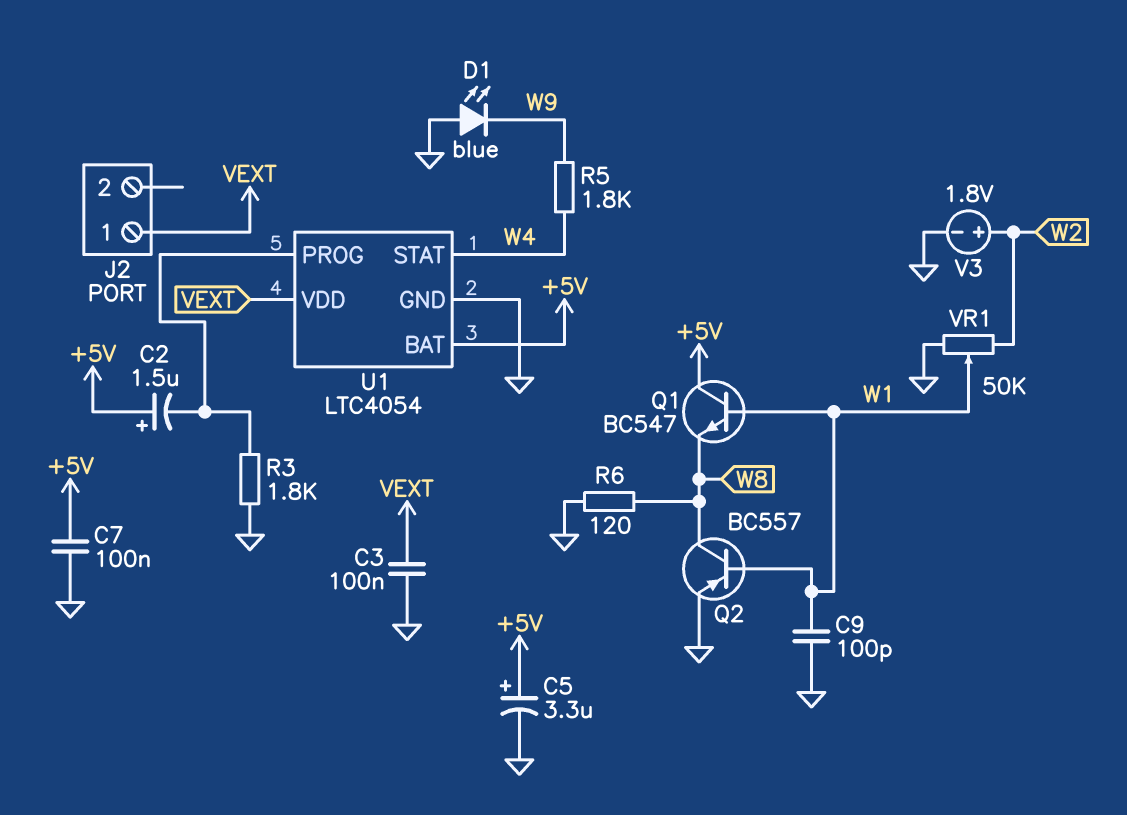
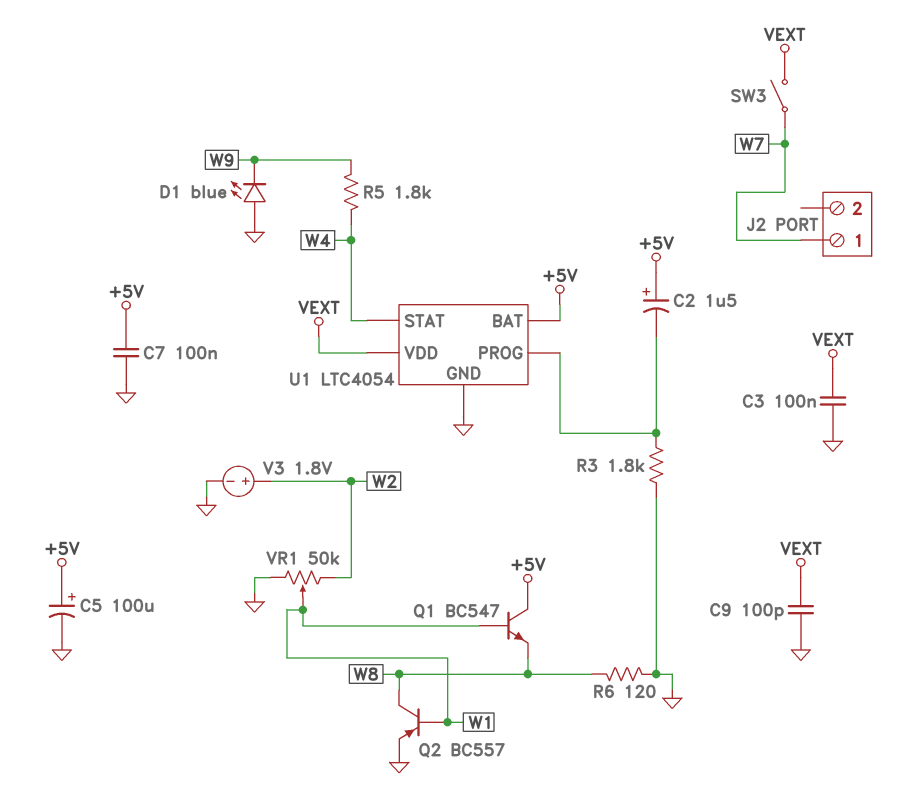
C5: 3.3uF (plus +5V, minus GND) -> 100uF (plus +5V, minus GND)
C9: 100pF (GND, W1) -> 100pF (GND, VEXT)
J2 pin 1: VEXT -> W7
SW3: none -> switch (VEXT, W7)

